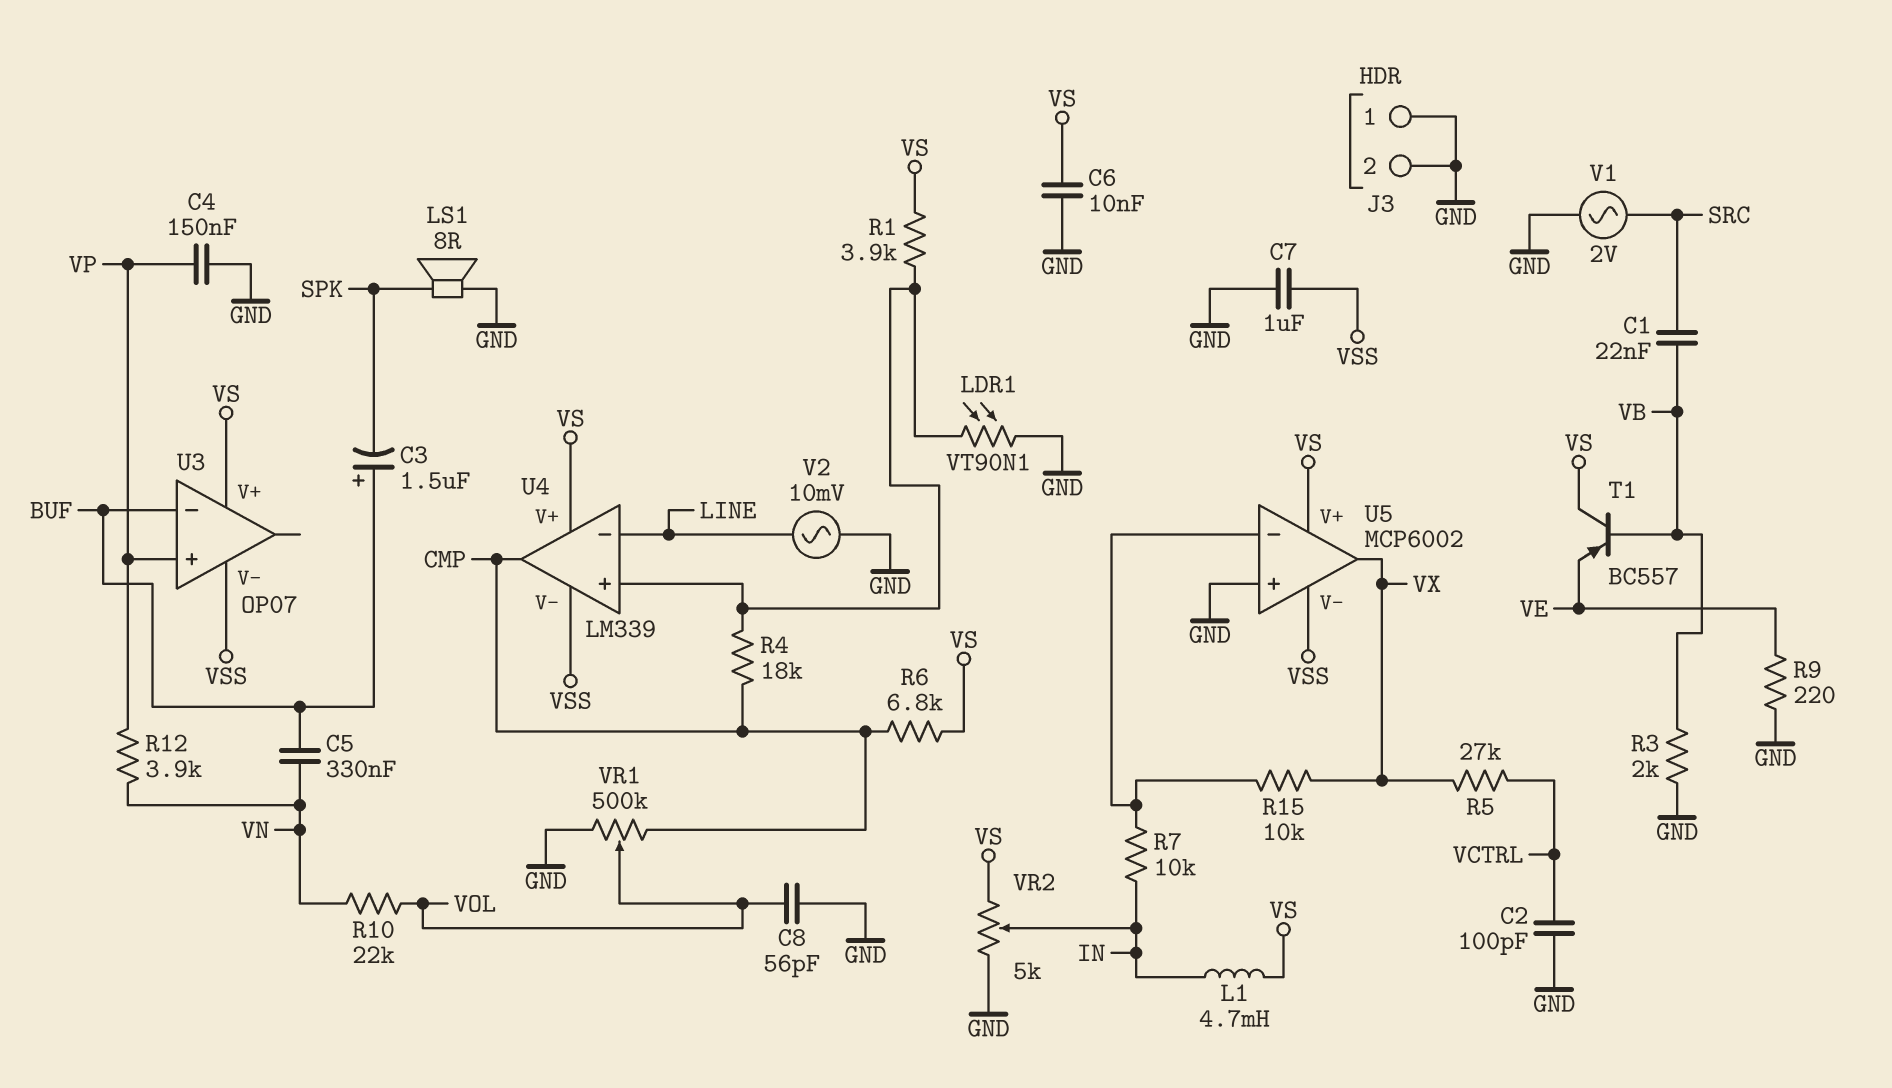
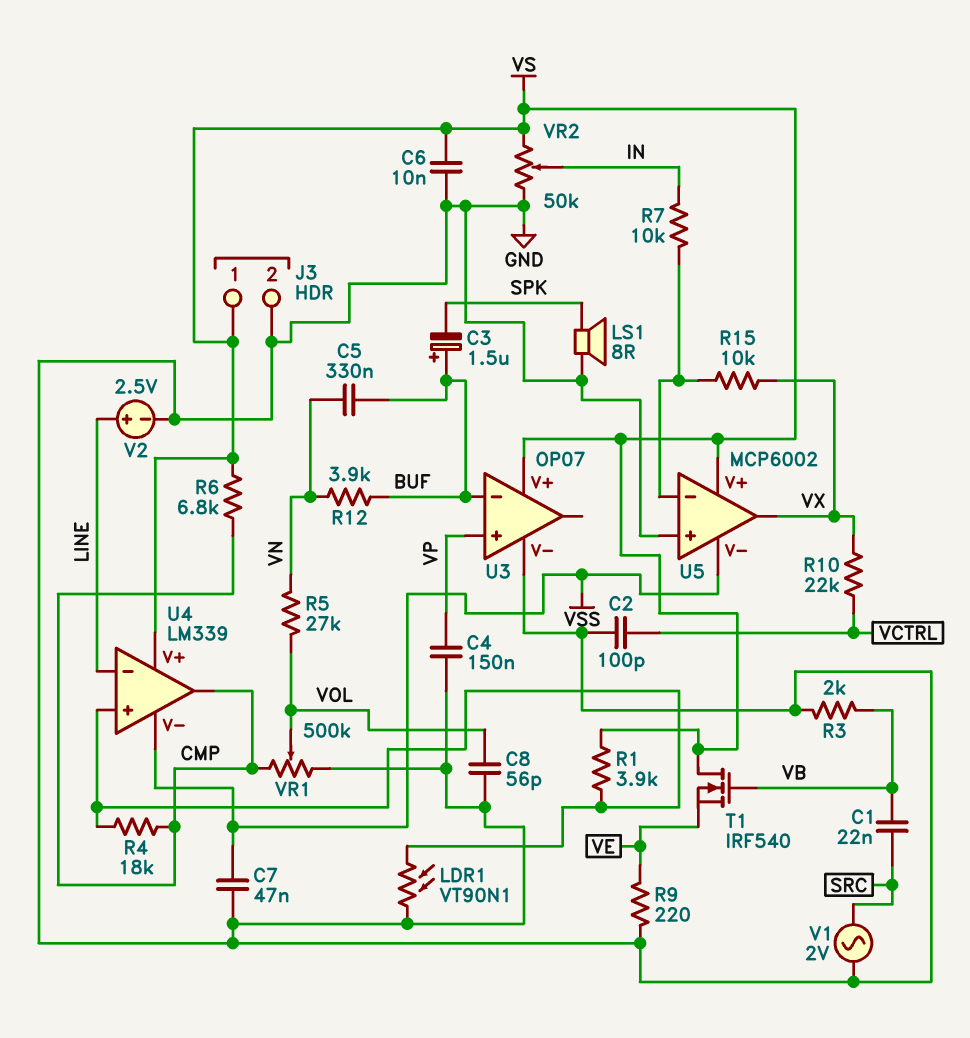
C7: 1uF (GND, VSS) -> 47nF (GND, VSS)
J3 pin 1: GND -> VS
L1: 4.7mH (IN, VS) -> none
R5: 27k (VCTRL, VX) -> 27k (VN, VOL)
R10: 22k (VN, VOL) -> 22k (VCTRL, VX)
R12: 3.9k (VN, VP) -> 3.9k (BUF, VN)
T1: PNP BC557 (B VB, C VS, E VE) -> NMOS IRF540 (G VB, D VS, S VE)
U3 pin V-: VSS -> GND
V2: AC 10mV (GND, LINE) -> 2.5V (plus LINE, minus GND)
VR2: 5k (GND, VS, wiper IN) -> 50k (GND, VS, wiper IN)

